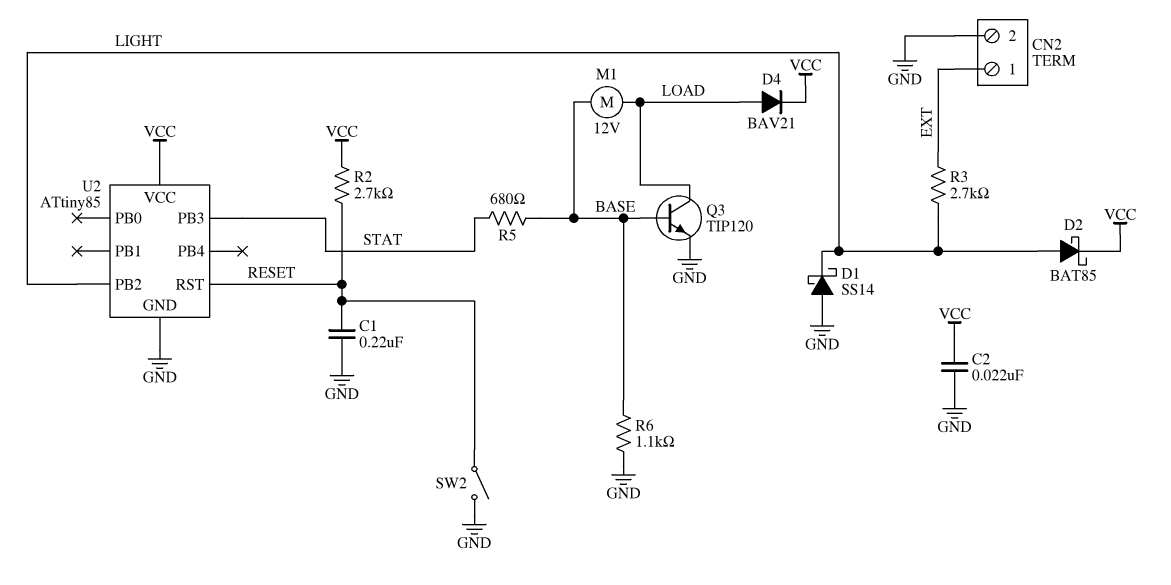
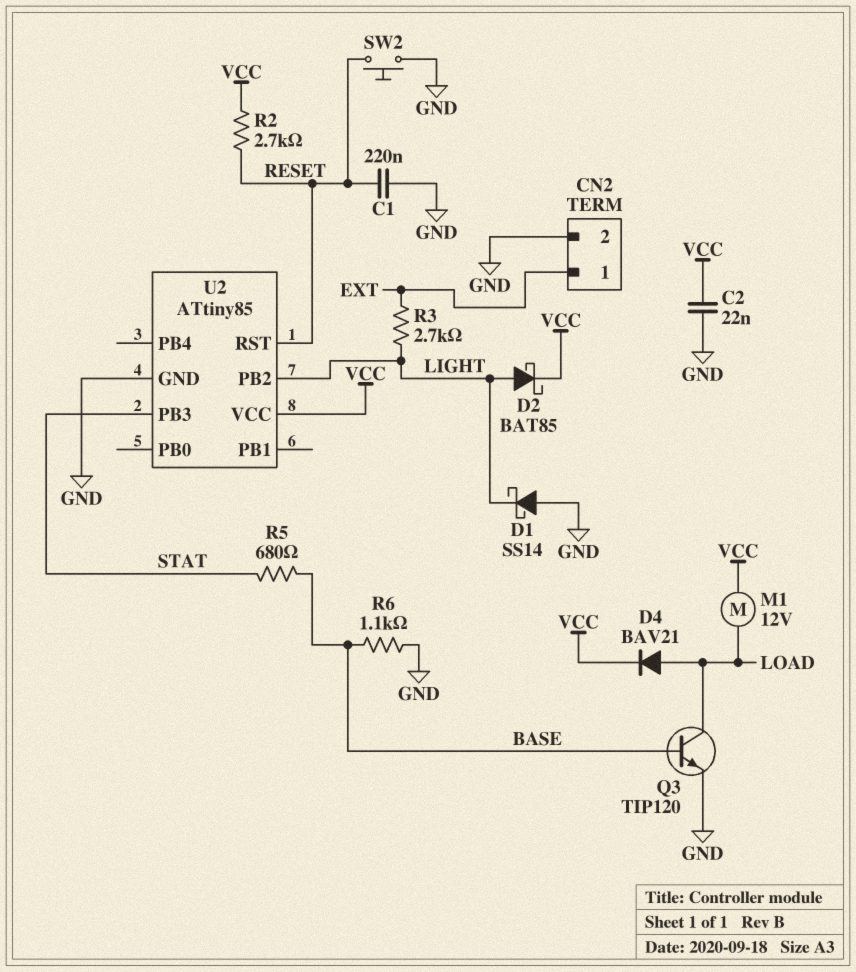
M1: motor 12V (BASE, LOAD) -> motor 12V (LOAD, VCC)
SW2: switch (GND, RESET) -> button (GND, RESET)

